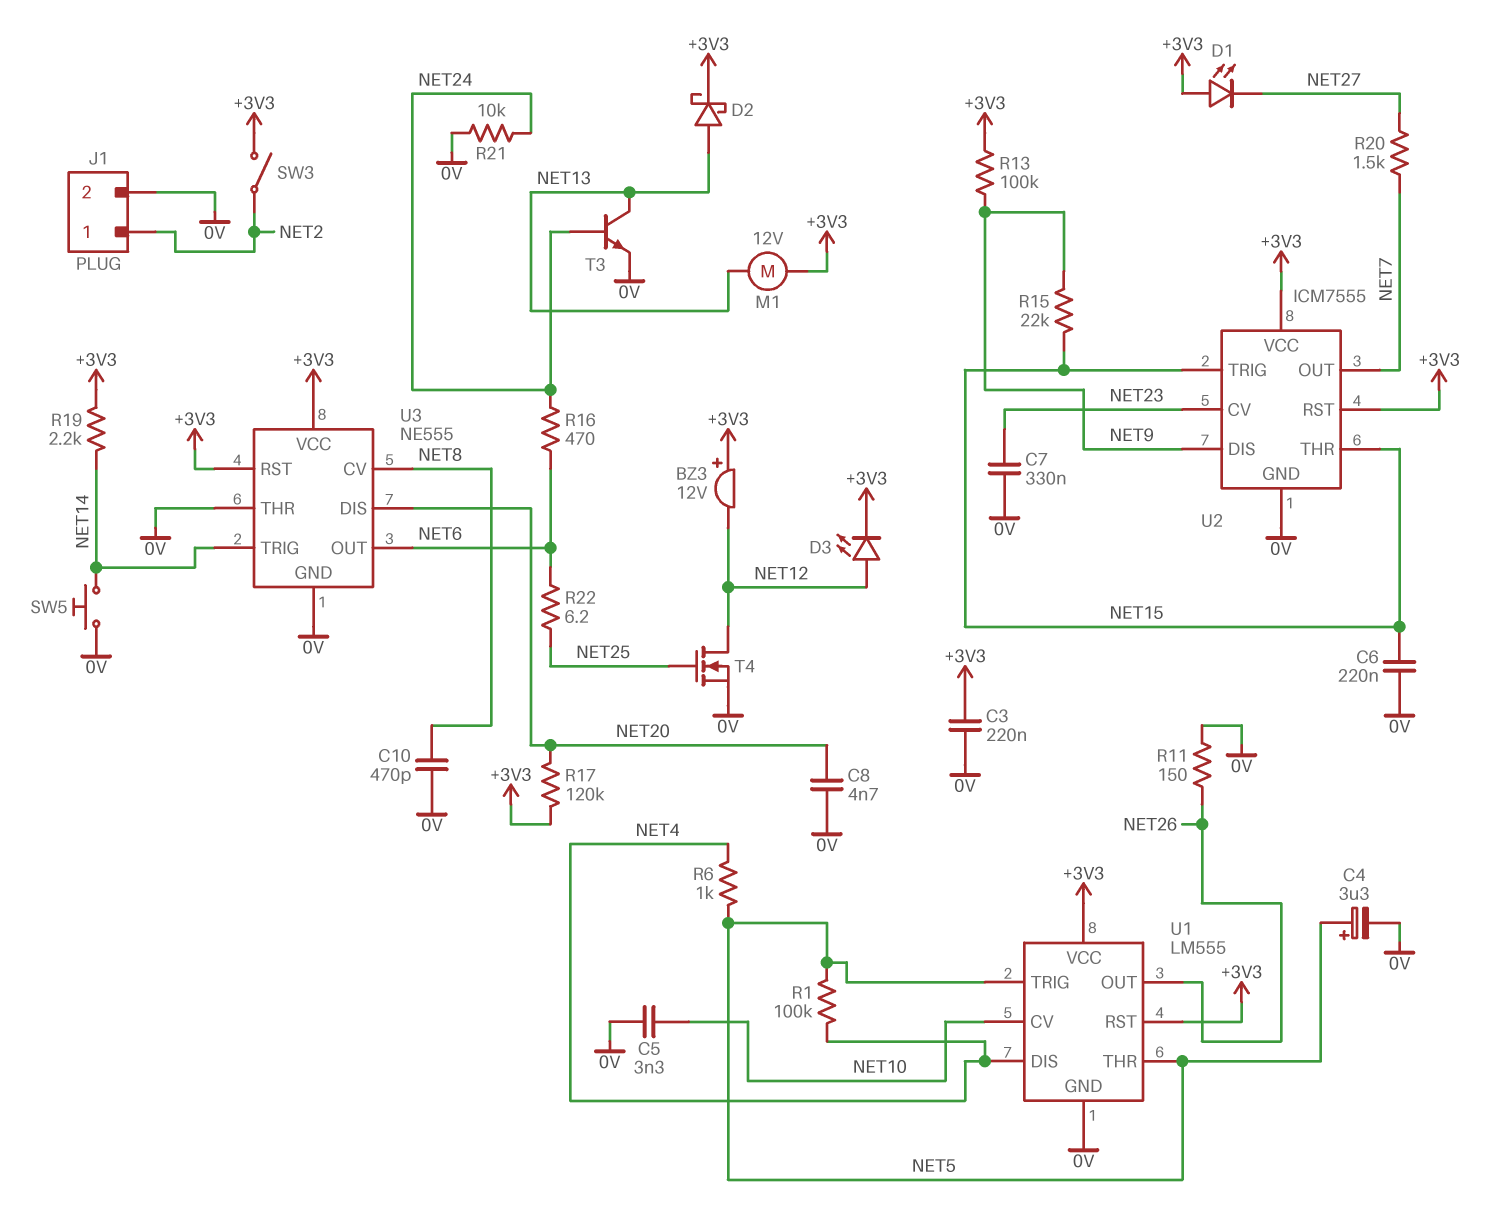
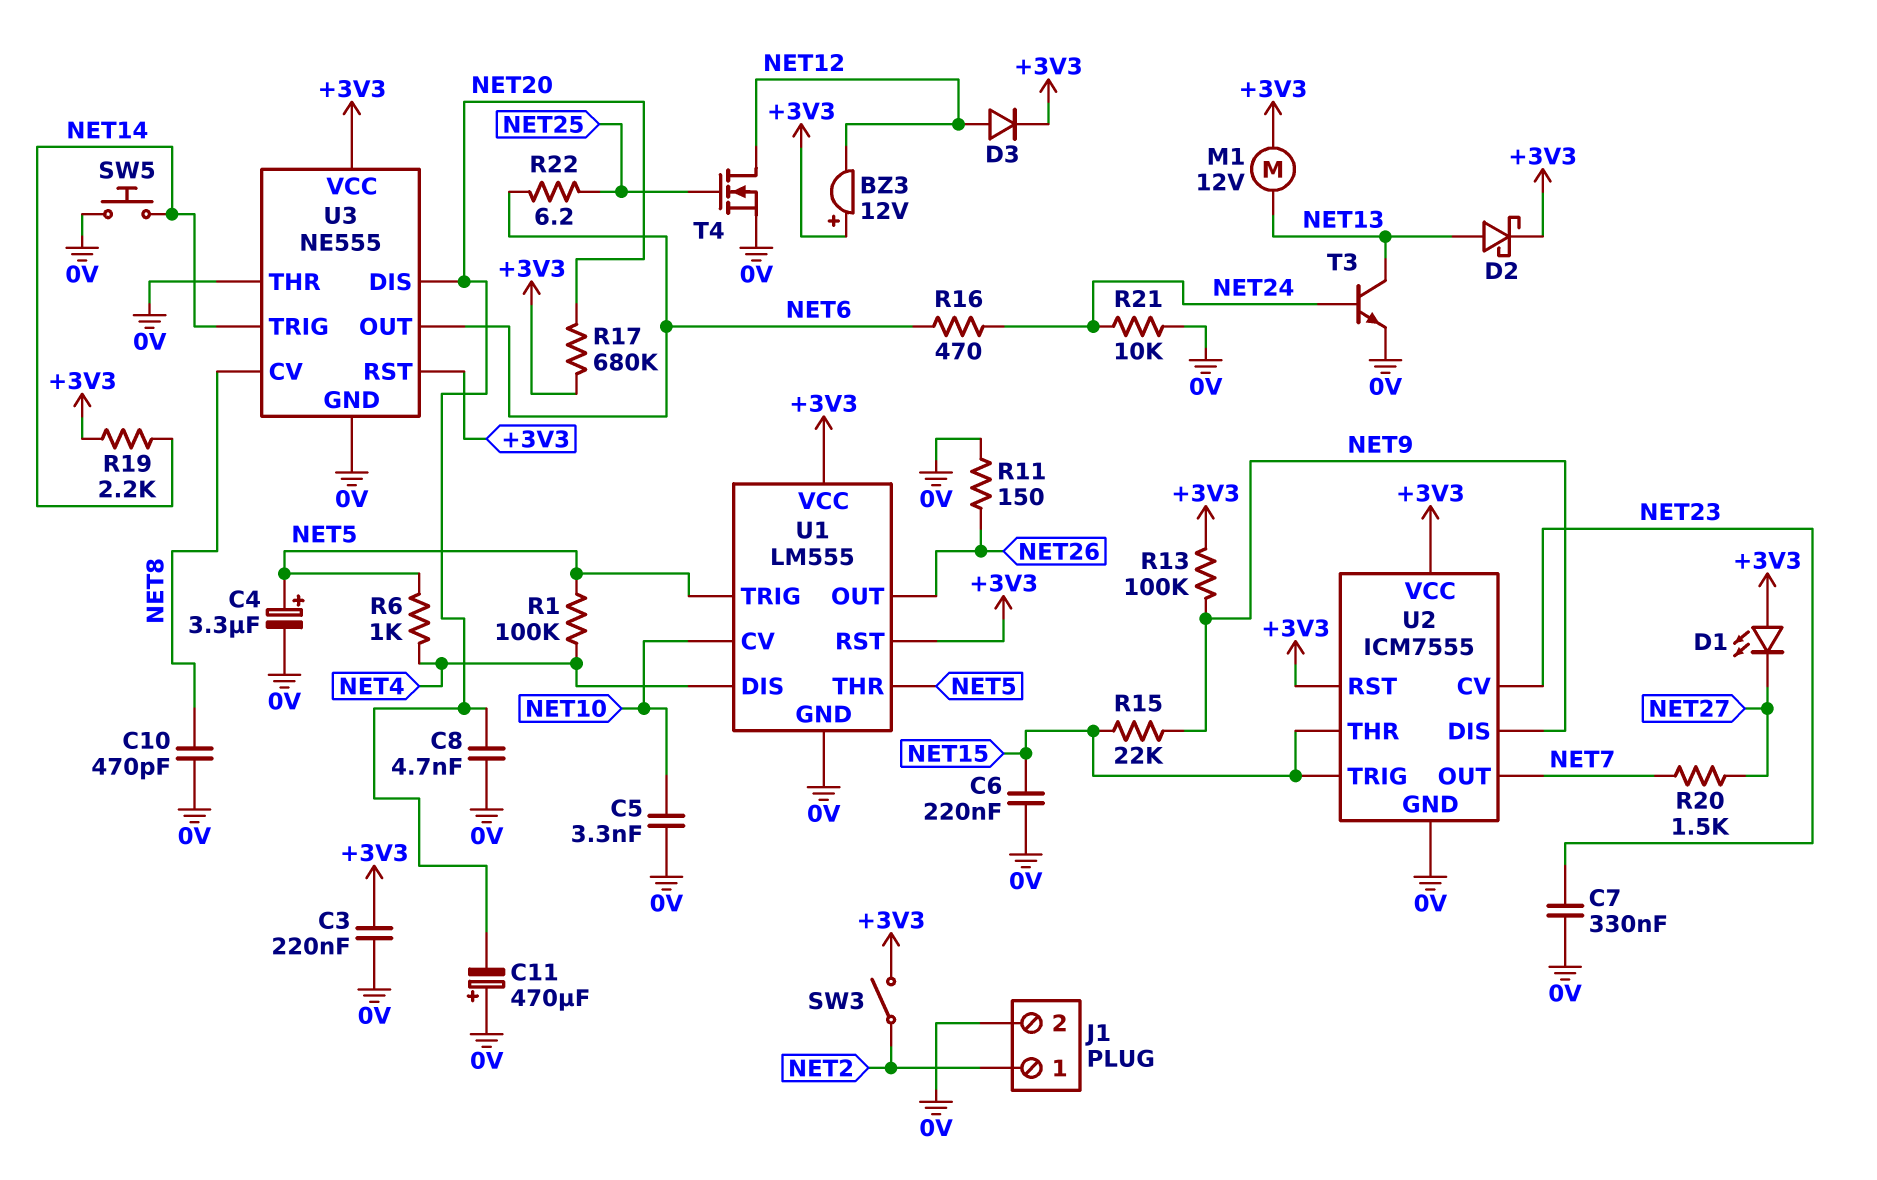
C11: none -> 470uF (plus 0V, minus NET20)
D3: LED (A NET12, K +3V3) -> diode (A NET12, K +3V3)
R17: 120k (+3V3, NET20) -> 680k (+3V3, NET20)

